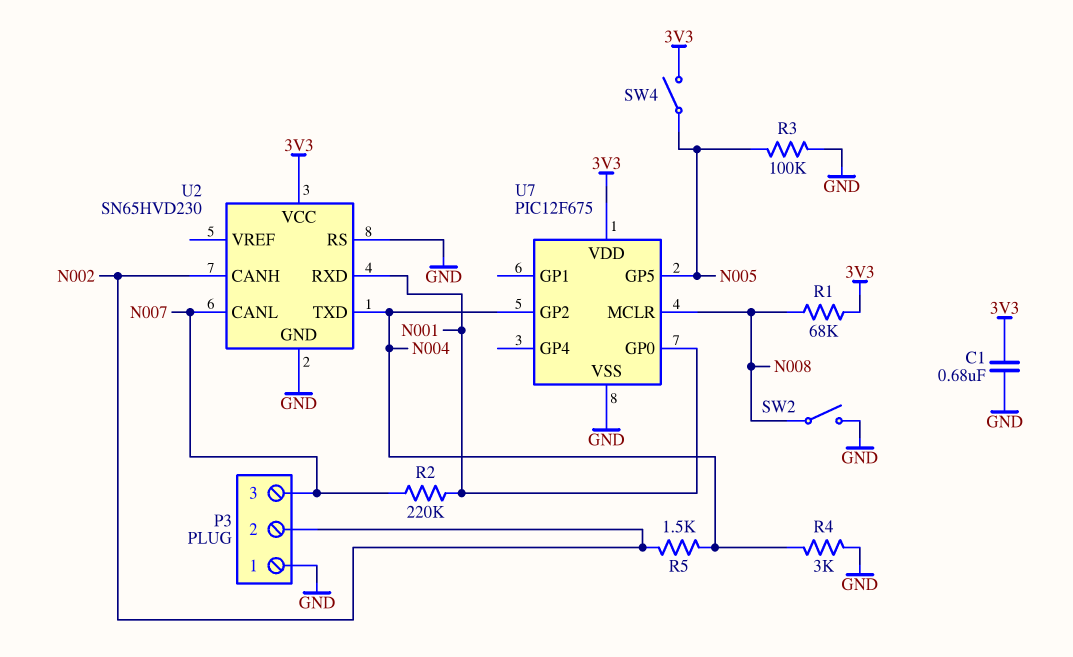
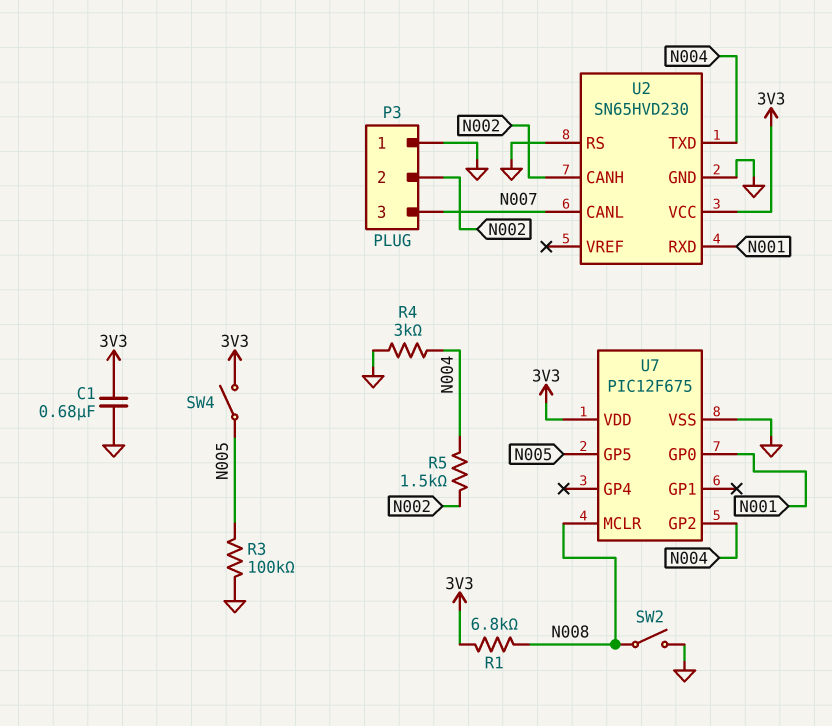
R1: 68k (3V3, N008) -> 6.8k (3V3, N008)
R2: 220k (N001, N007) -> none

